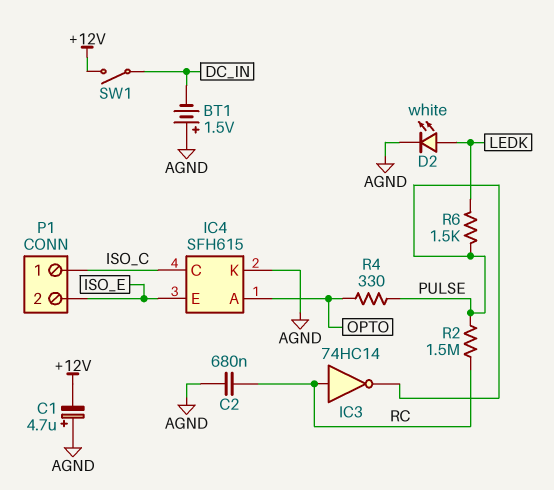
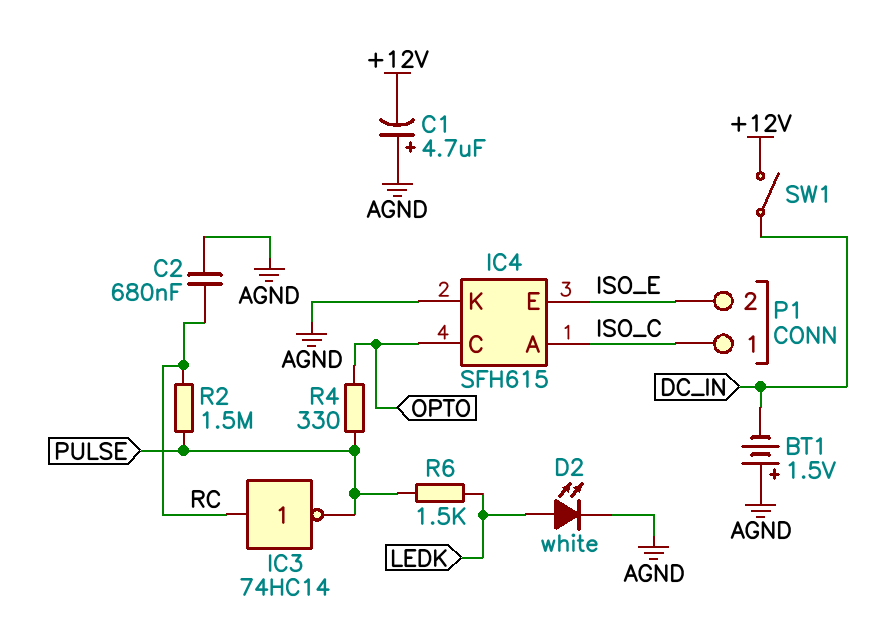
IC4 pin A: OPTO -> ISO_C
IC4 pin C: ISO_C -> OPTO

